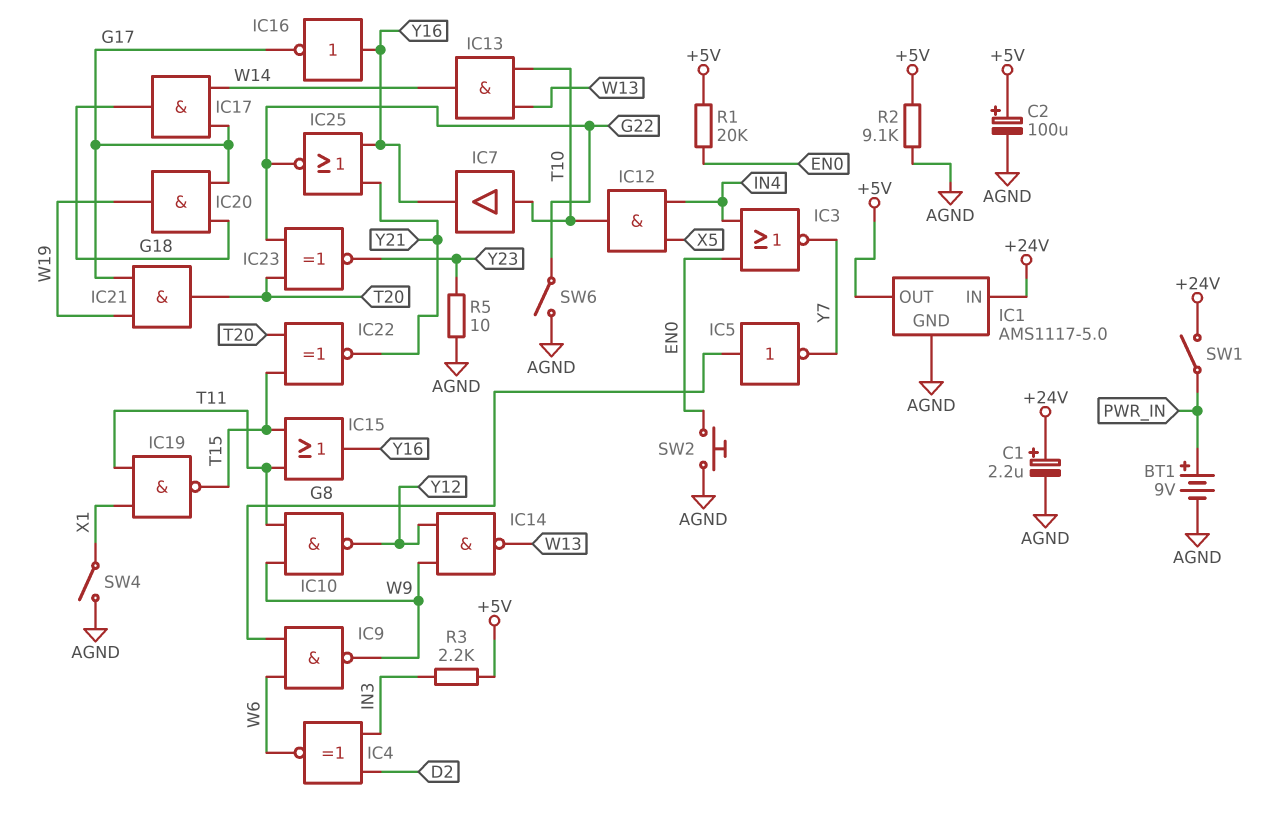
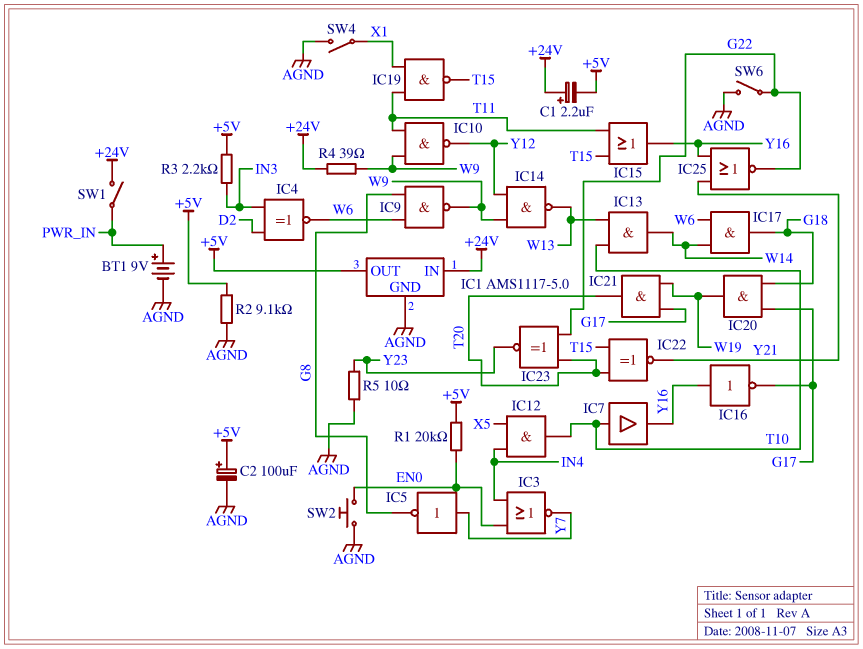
C1: 2.2uF (plus +24V, minus AGND) -> 2.2uF (plus +24V, minus +5V)
IC5: NOT (in G8, out Y7) -> NOT (in Y7, out G8)
IC17: AND (in G17, in W14, out G18) -> AND (in W6, in W14, out G18)
R4: none -> 39 (+24V, W9)

